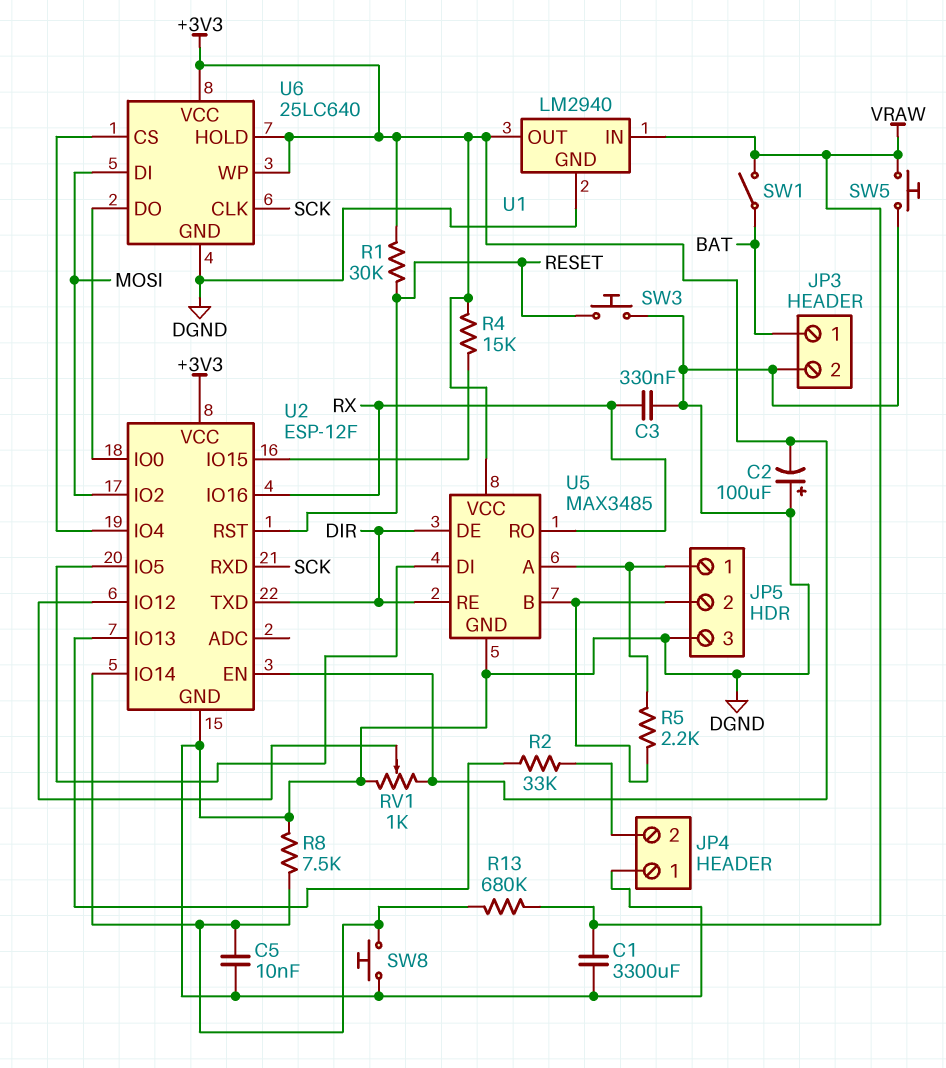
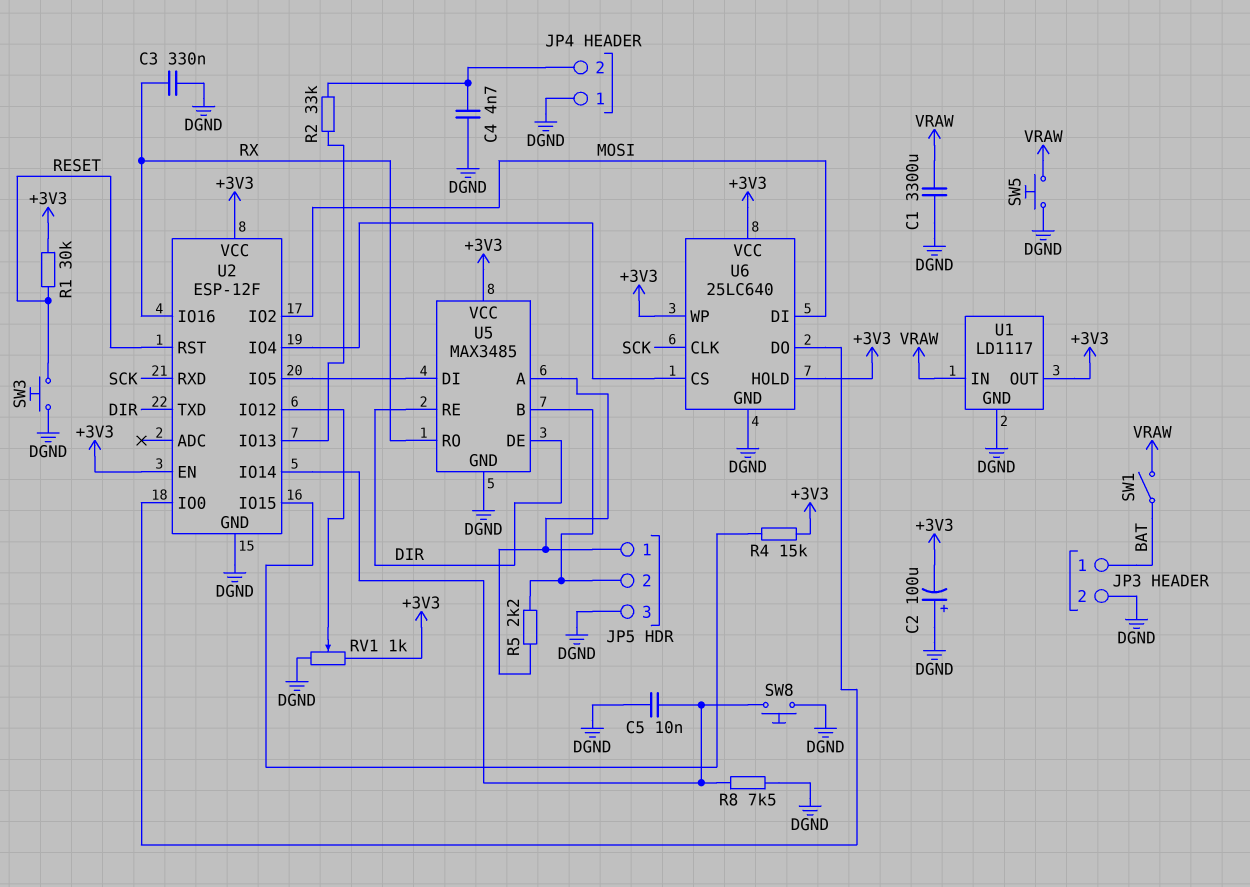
C4: none -> 4.7nF (DGND, JP4/2)
R13: 680k (U2/IO14, VRAW) -> none
U1: LM2940 -> LD1117

